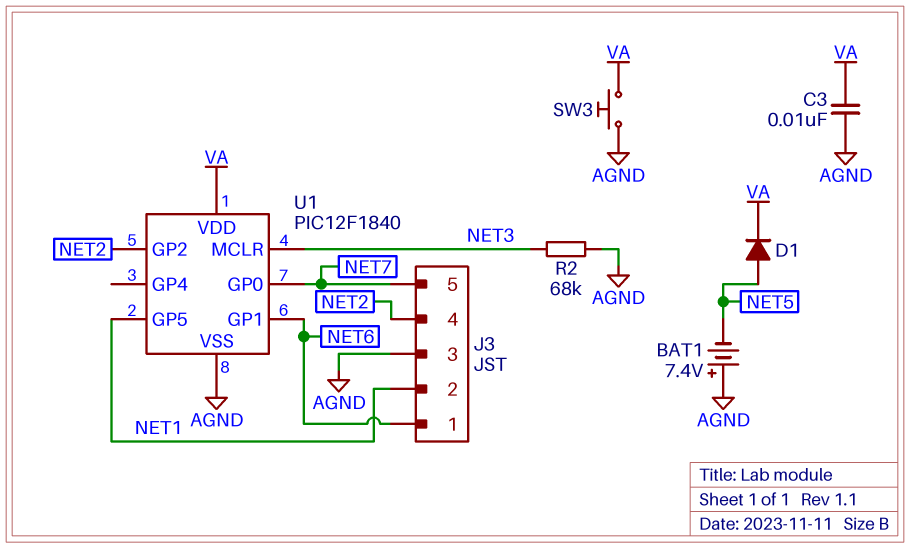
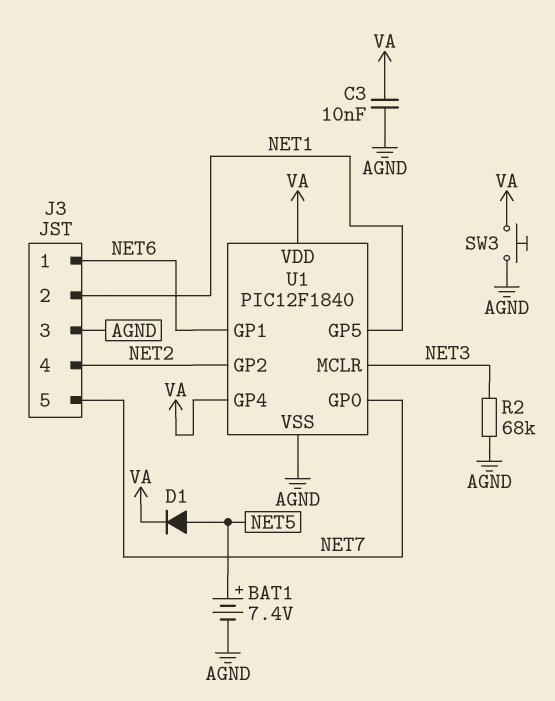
BAT1: 7.4V (plus AGND, minus NET5) -> 7.4V (plus NET5, minus AGND)
U1 pin GP4: none -> VA

